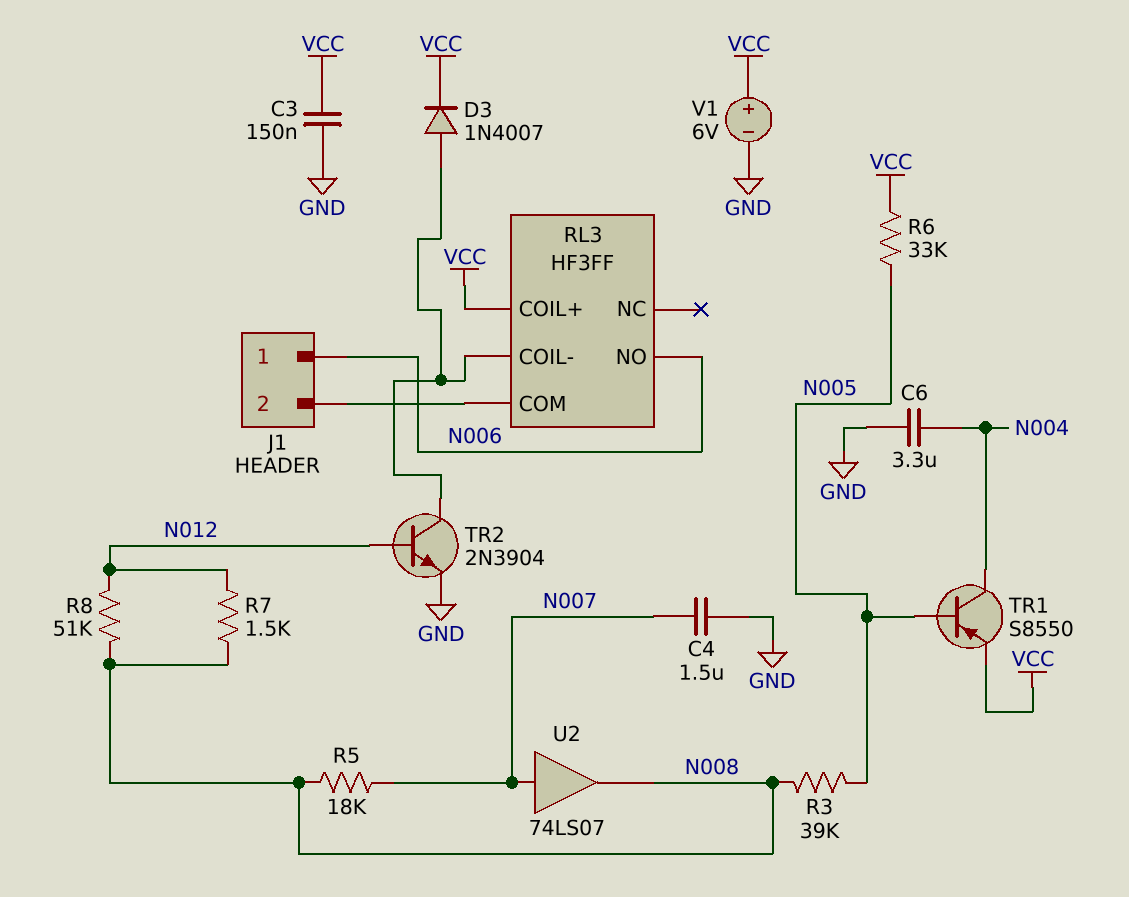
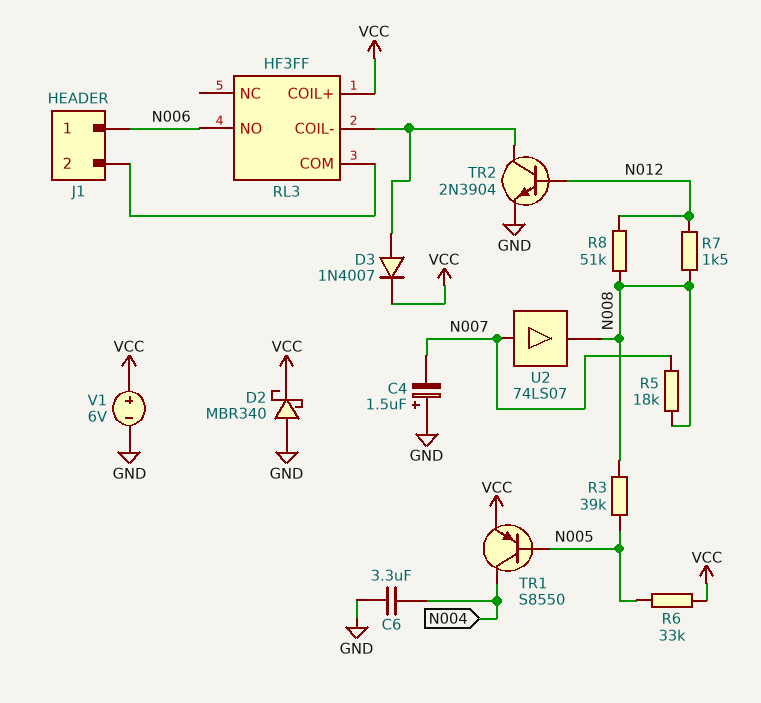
C3: 150nF (GND, VCC) -> none
C4: 1.5uF (GND, N007) -> 1.5uF (plus GND, minus N007)
D2: none -> schottky MBR340 (A GND, K VCC)

